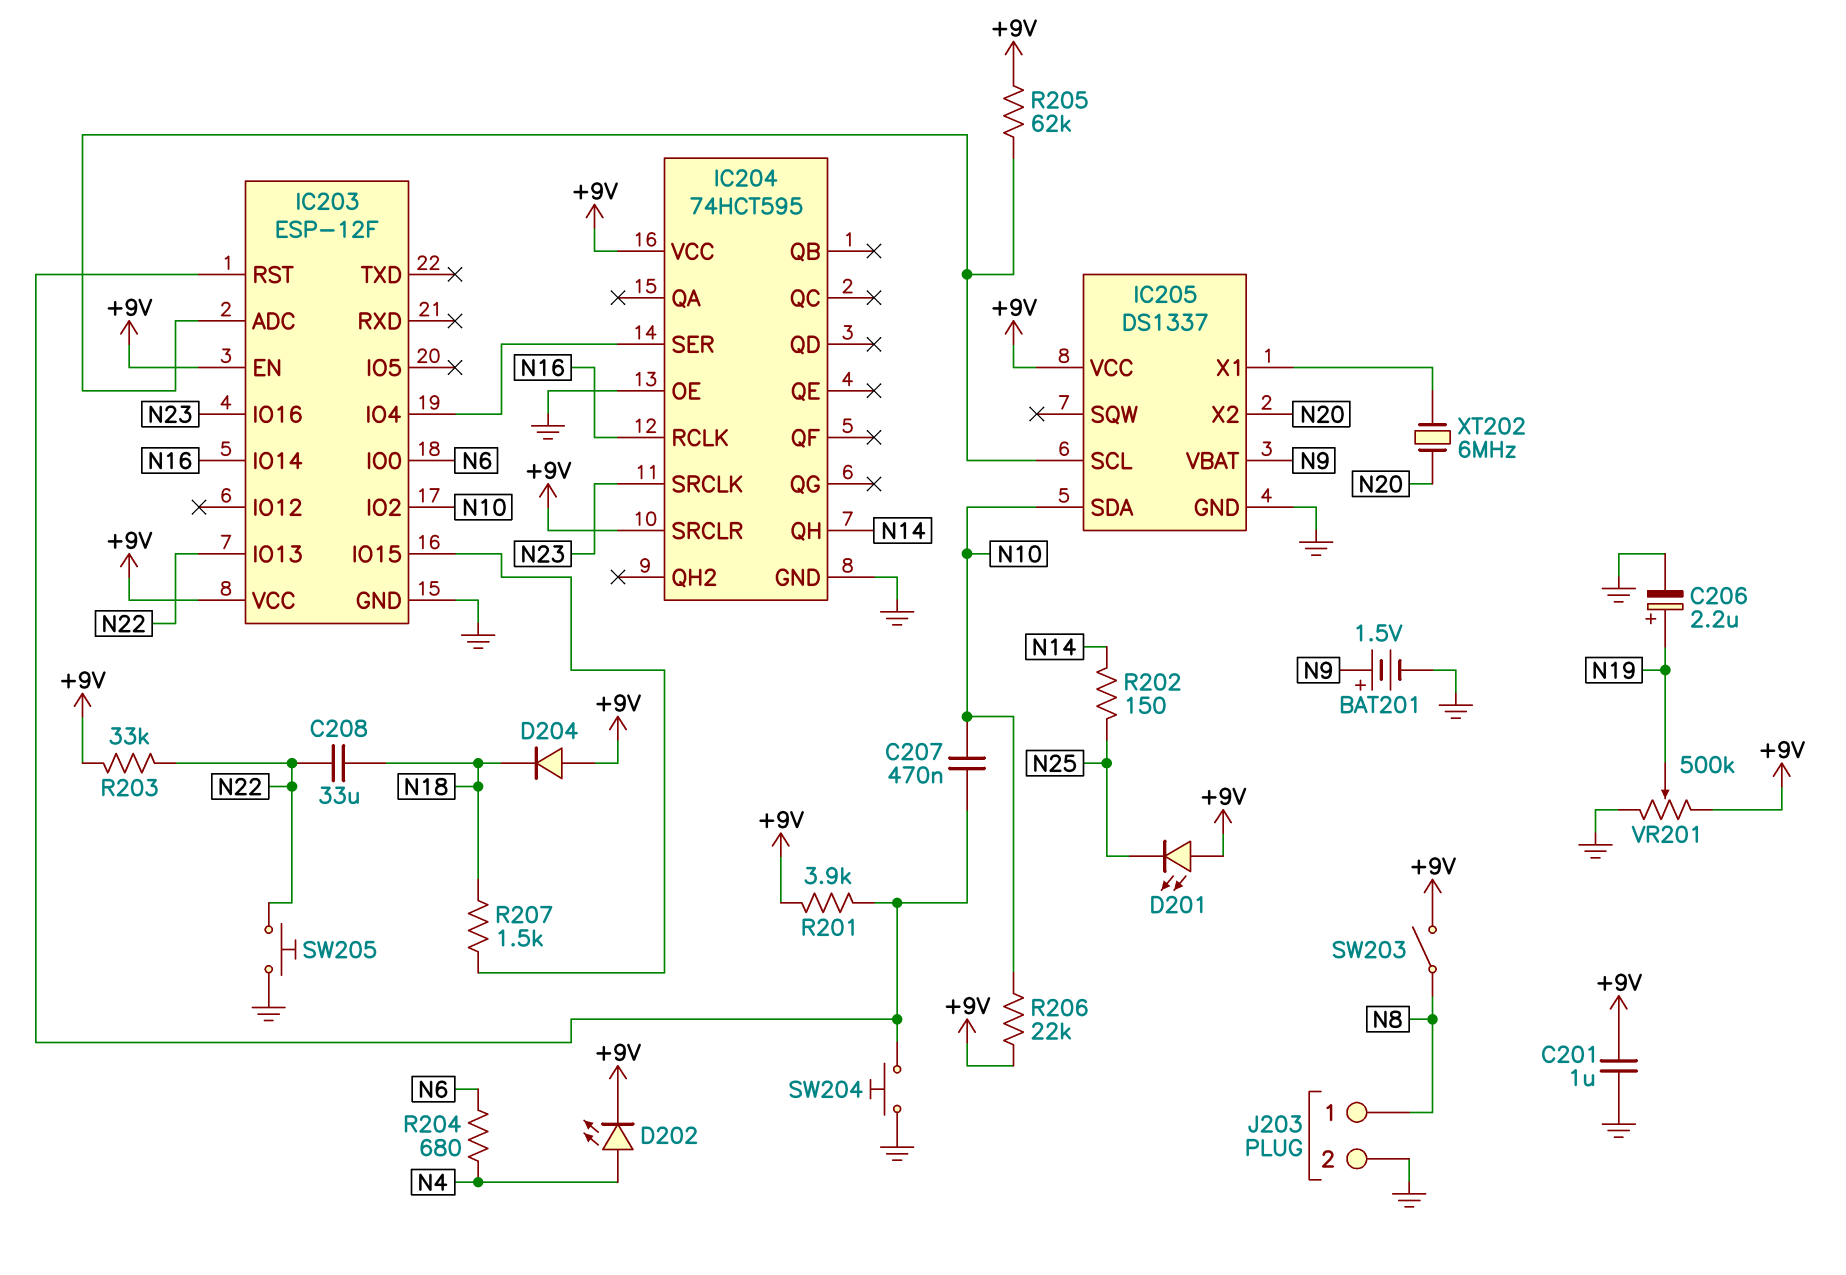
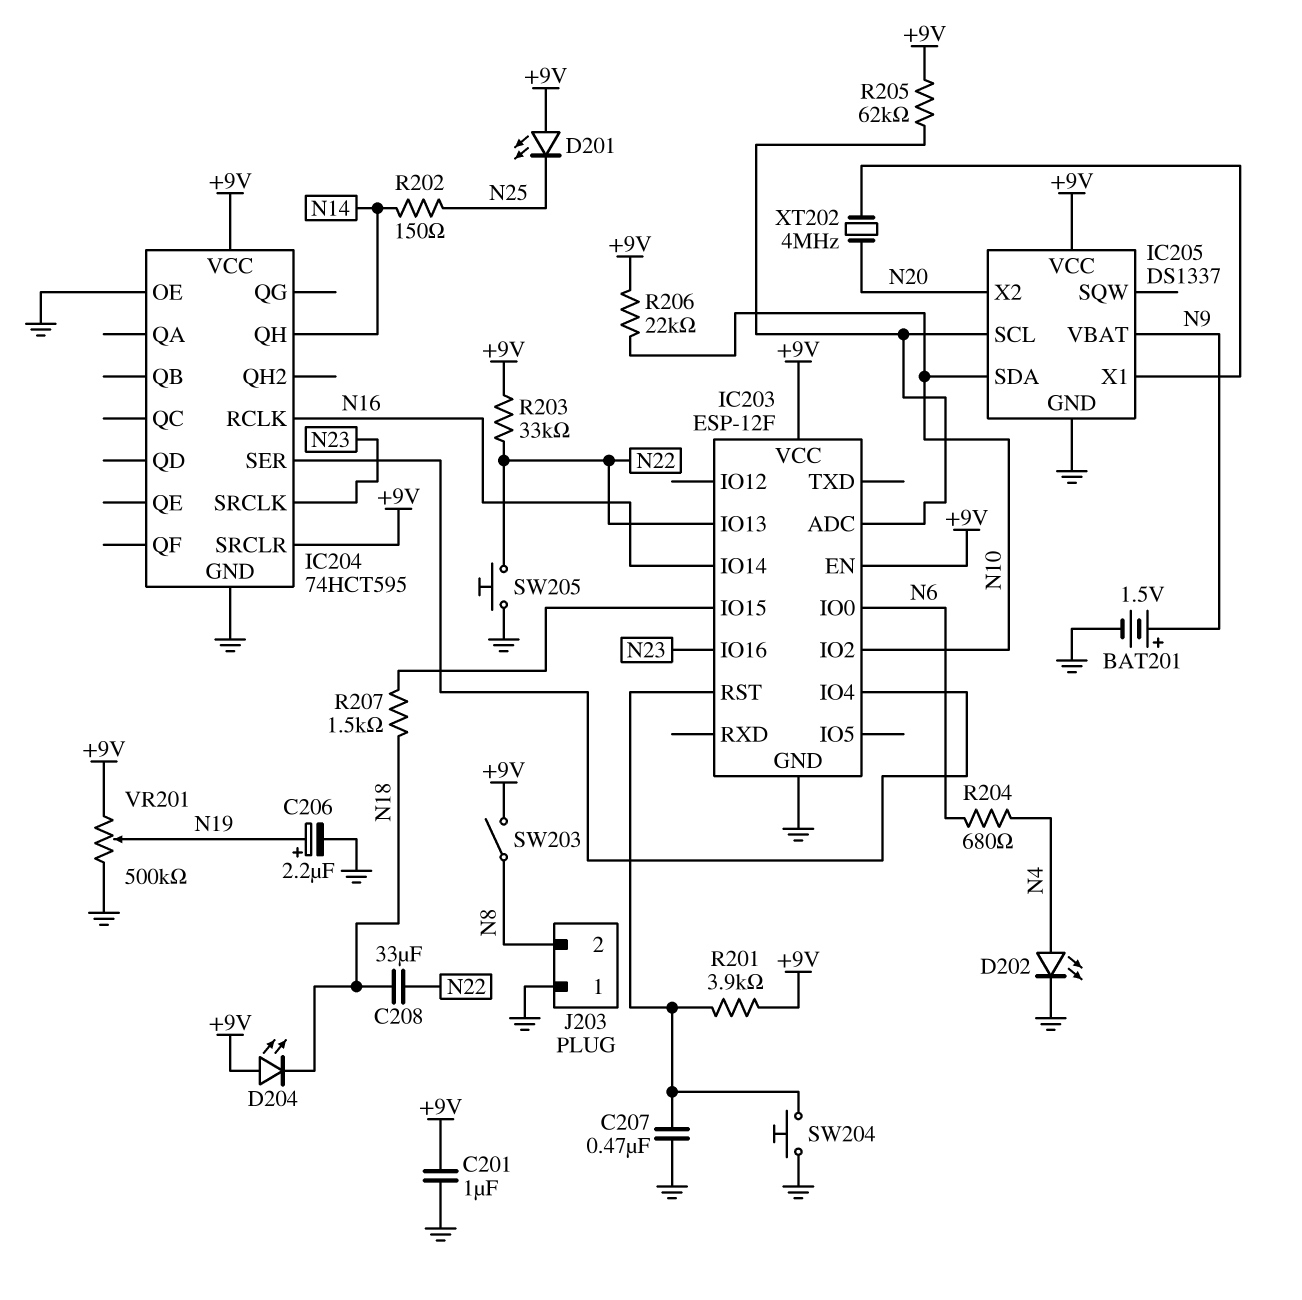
C207: 470nF (IC203/RST, N10) -> 470nF (GND, IC203/RST)
D202: LED (A N4, K +9V) -> LED (A N4, K GND)
D204: diode (A +9V, K N18) -> LED (A +9V, K N18)
J203 pin 1: N8 -> GND
J203 pin 2: GND -> N8
XT202: 6MHz (IC205/X1, N20) -> 4MHz (IC205/X1, N20)

